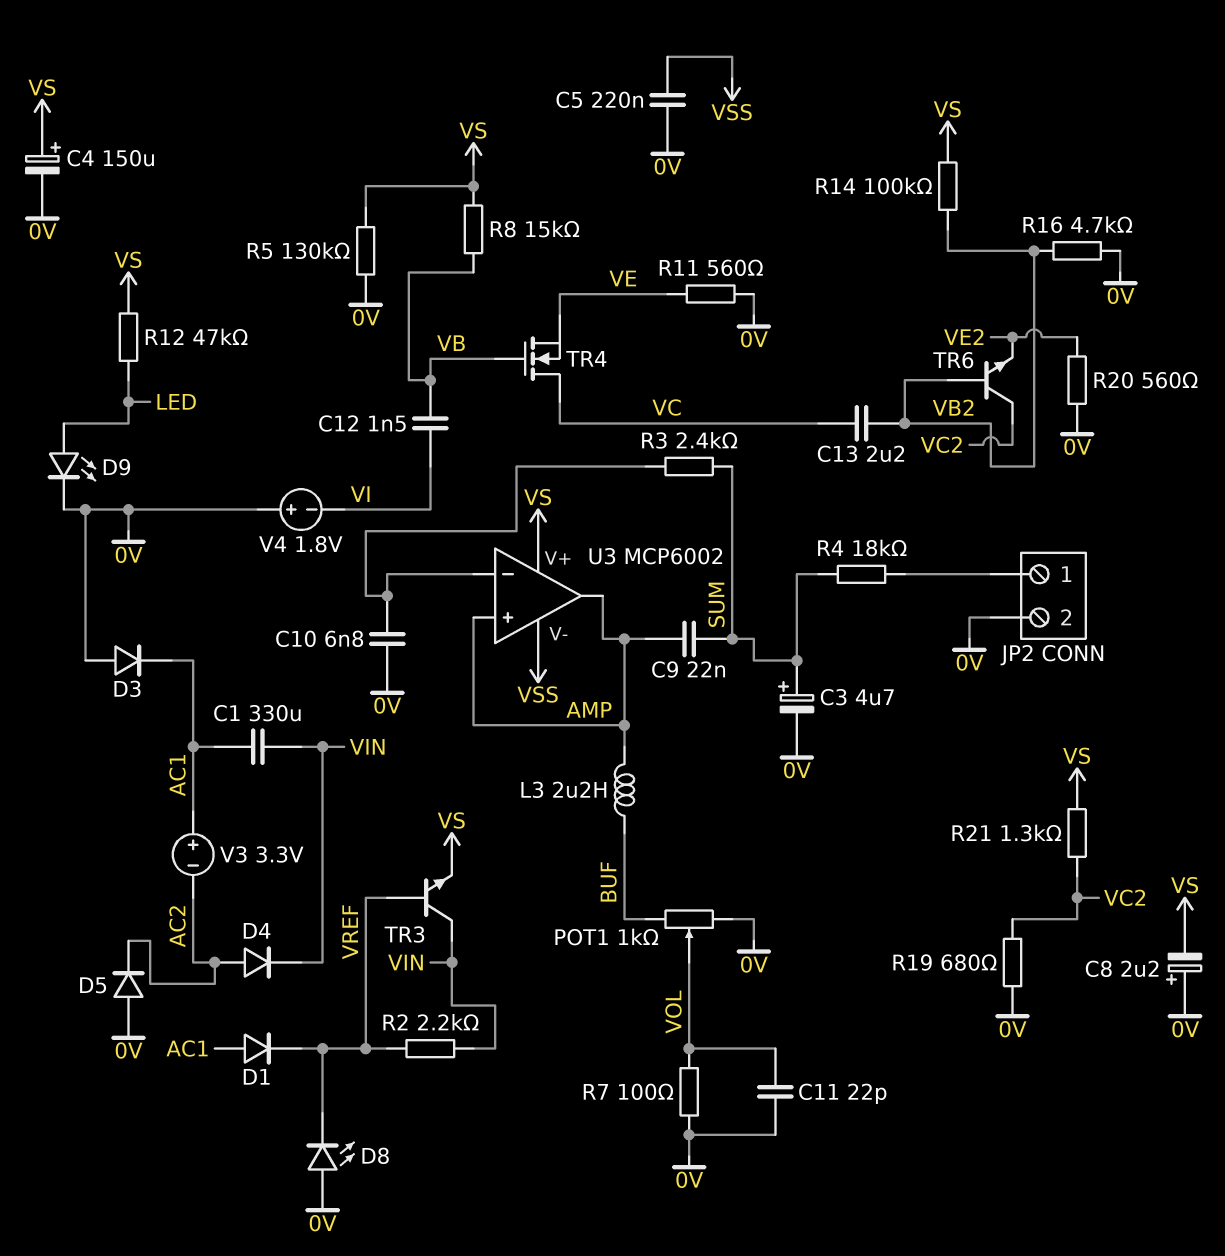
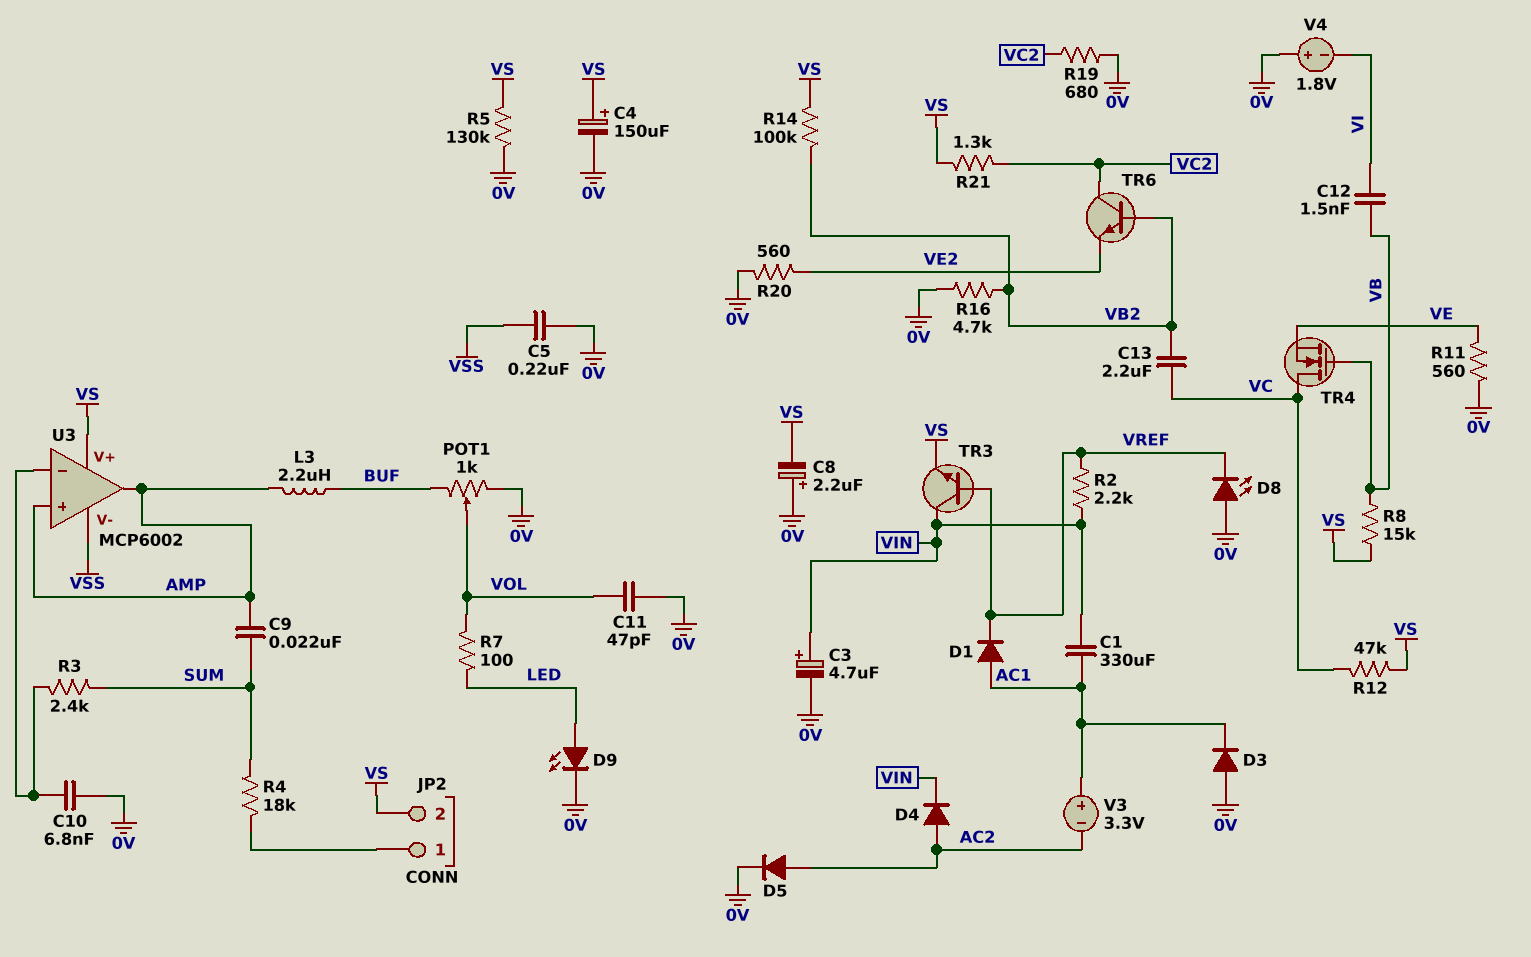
C3: 4.7uF (plus SUM, minus 0V) -> 4.7uF (plus VIN, minus 0V)
C11: 22pF (0V, VOL) -> 47pF (0V, VOL)
D5: diode (A 0V, K AC2) -> diode (A AC2, K 0V)
JP2 pin 2: 0V -> VS
R7: 100 (0V, VOL) -> 100 (LED, VOL)
R12: 47k (LED, VS) -> 47k (VC, VS)

